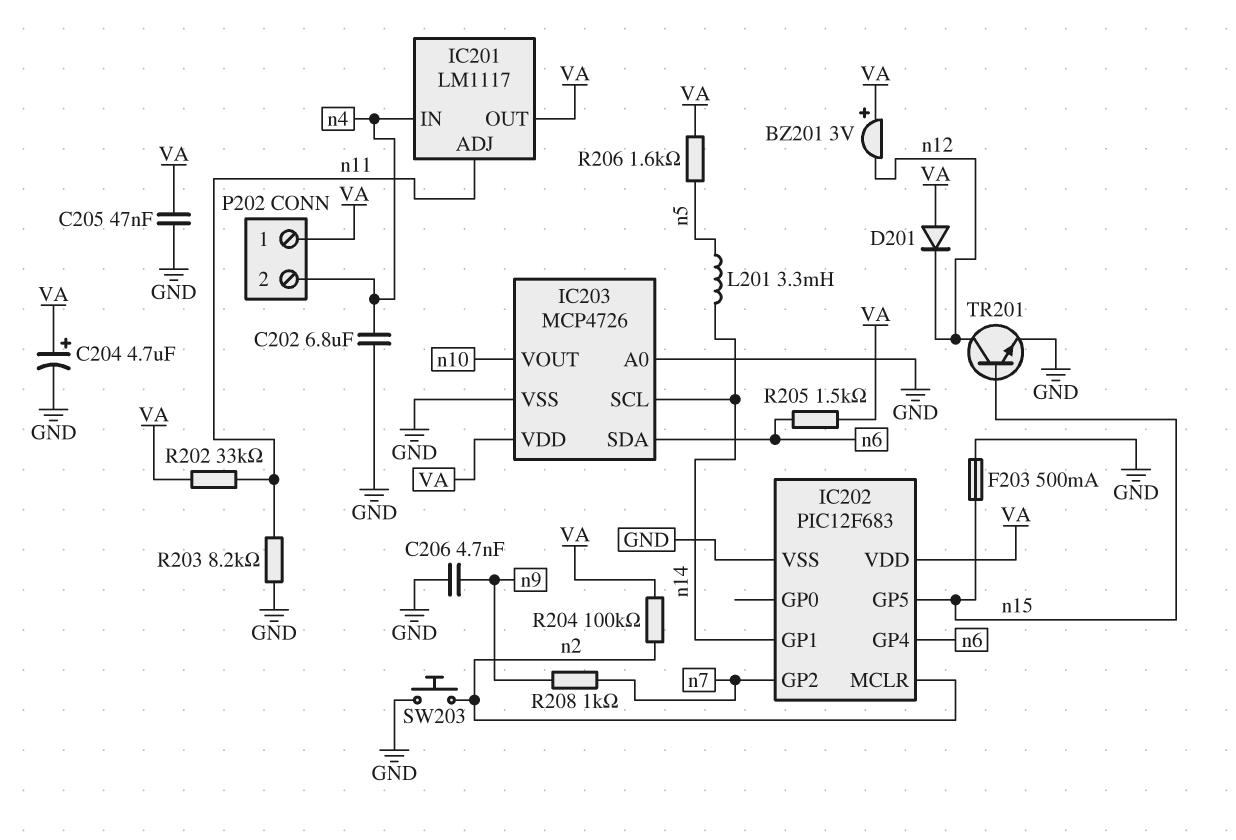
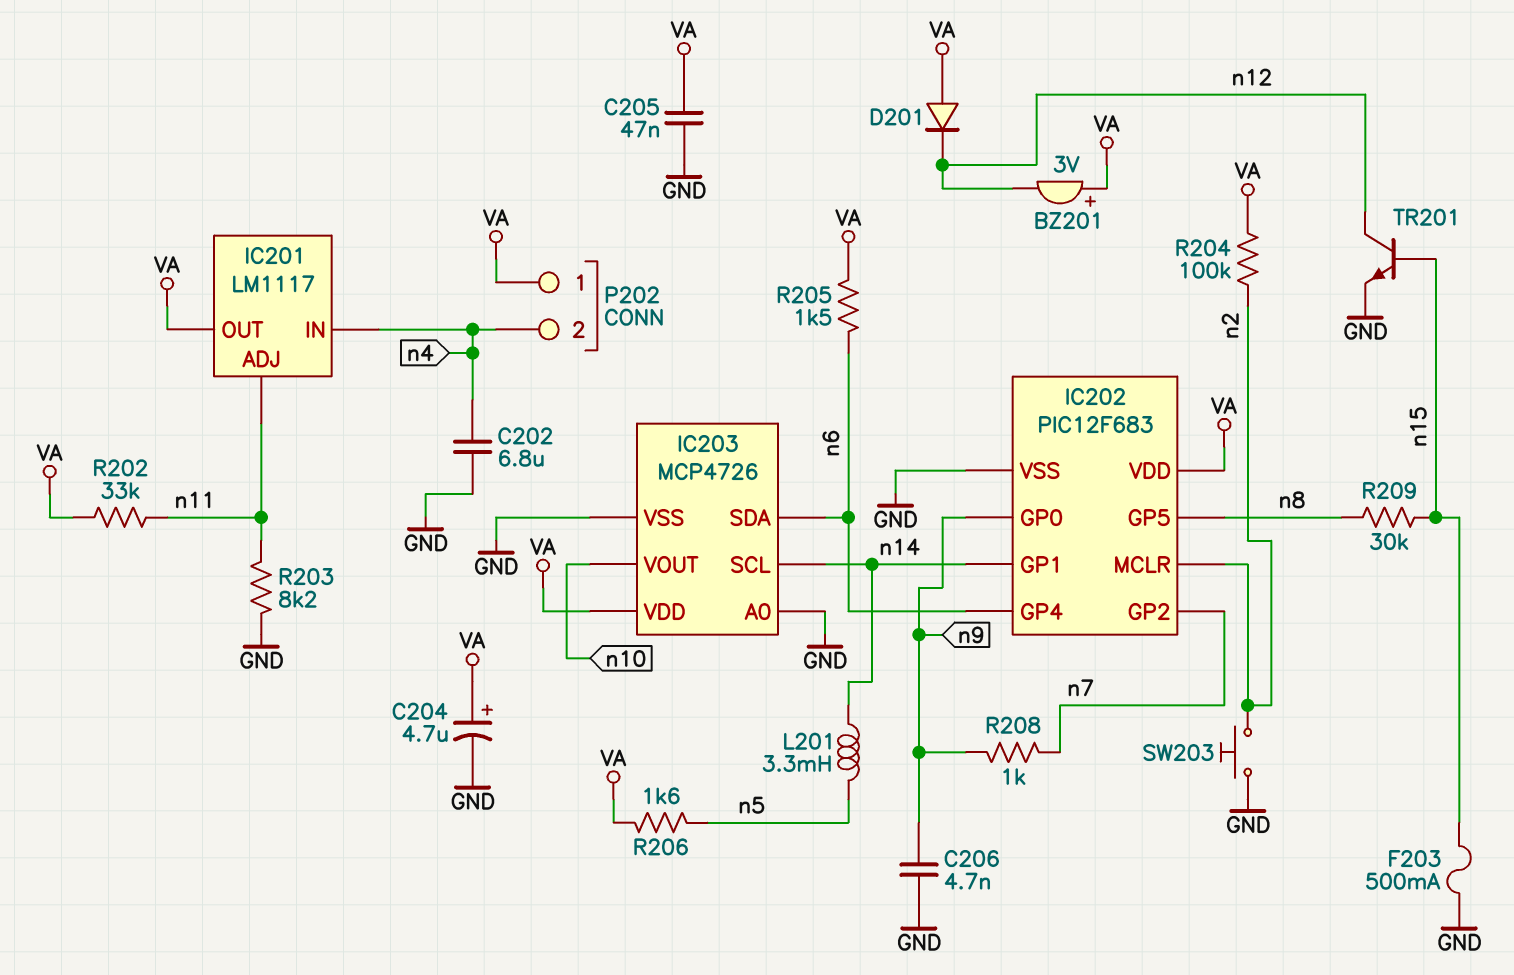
IC202 pin GP0: none -> n9
IC202 pin GP5: n15 -> n8
R209: none -> 30k (n8, n15)

